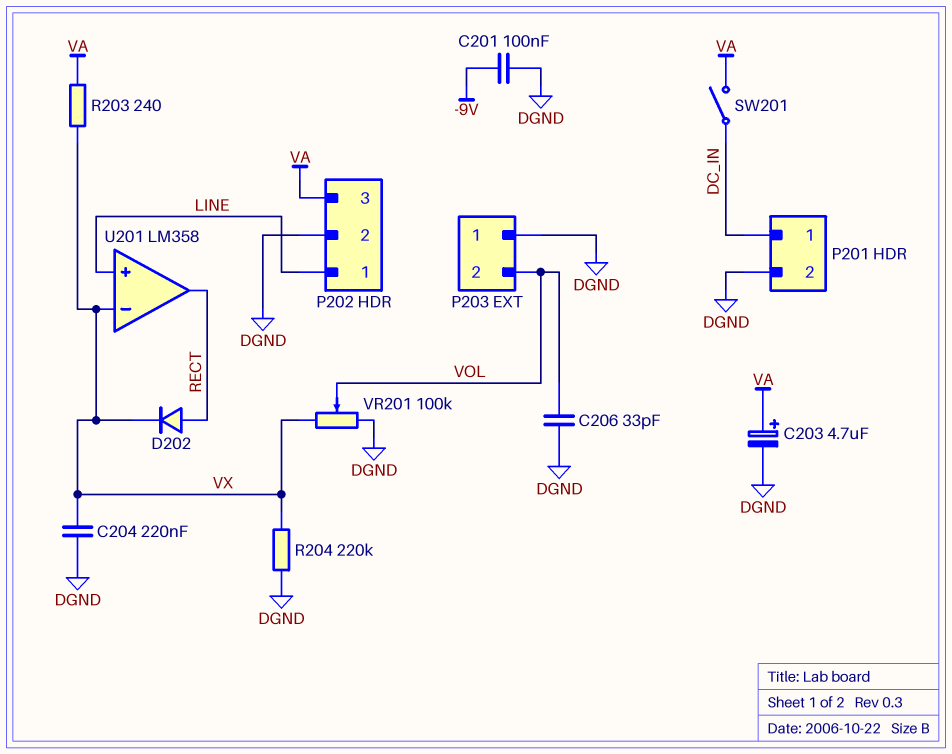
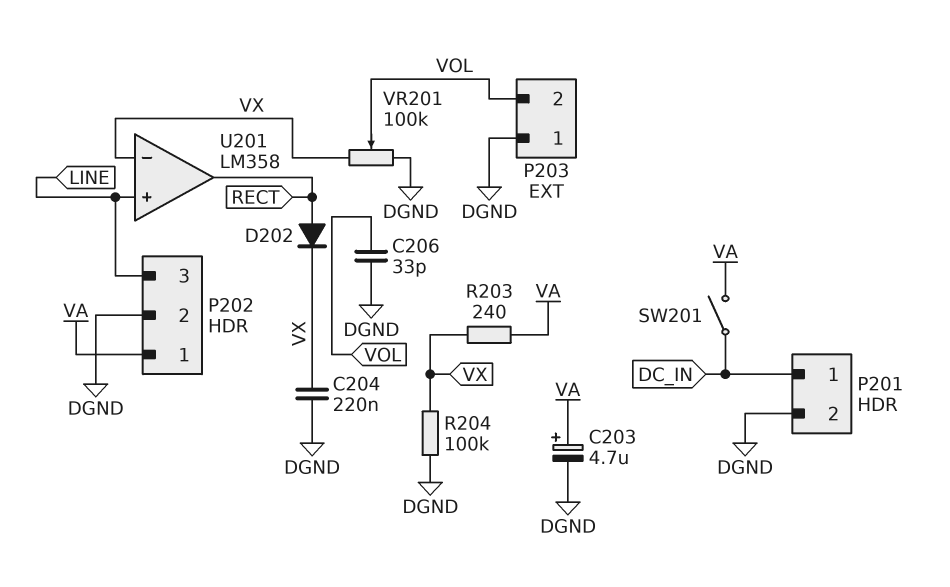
C201: 100nF (-9V, DGND) -> none
P202 pin 1: LINE -> VA
P202 pin 3: VA -> LINE
R204: 220k (DGND, VX) -> 100k (DGND, VX)

